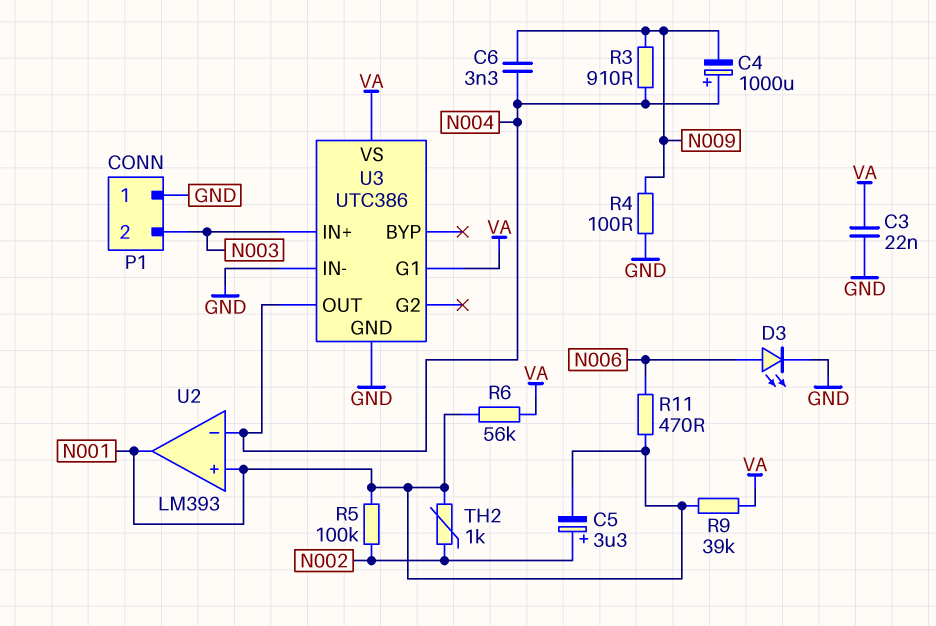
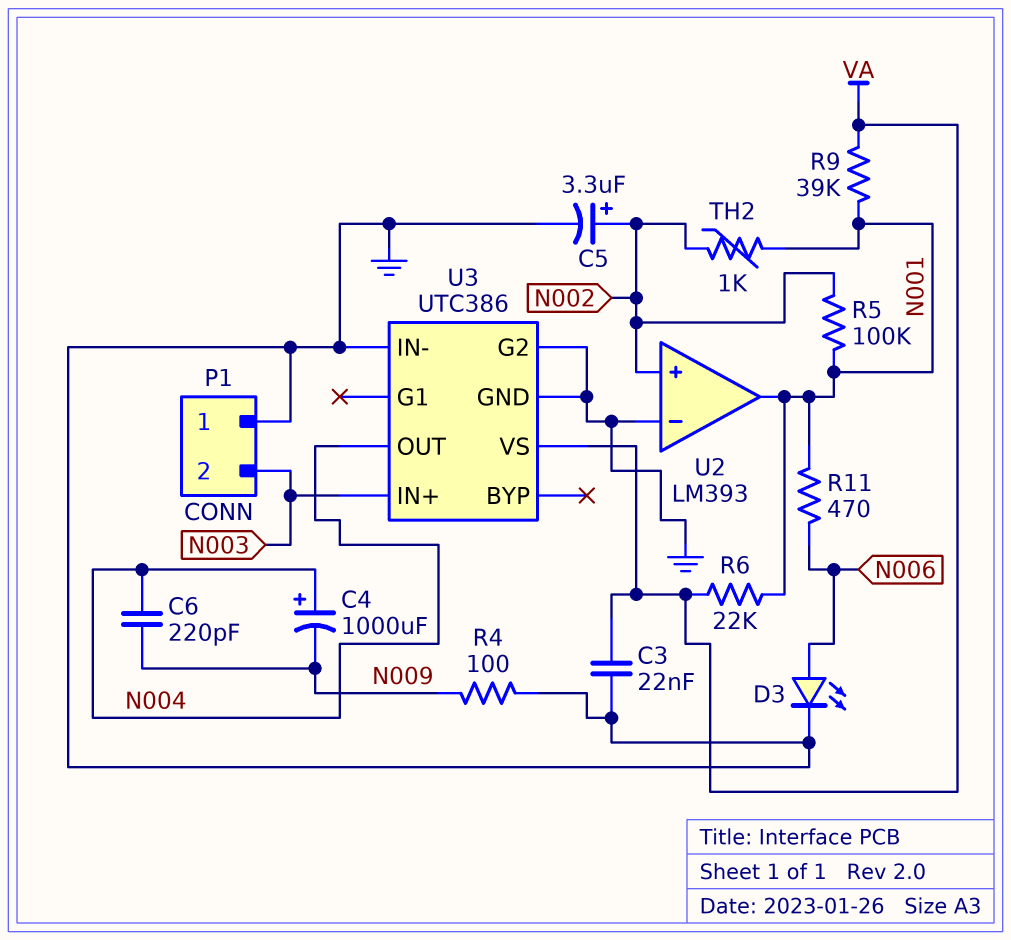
C5: 3.3uF (plus N002, minus N001) -> 3.3uF (plus N002, minus GND)
C6: 3.3nF (N004, N009) -> 220pF (N004, N009)
R3: 910 (N004, N009) -> none
R6: 56k (N001, VA) -> 22k (N001, VA)
U2 pin in+: N001 -> N002
U2 pin in-: N004 -> GND
U3 pin G1: VA -> none
U3 pin G2: none -> GND

